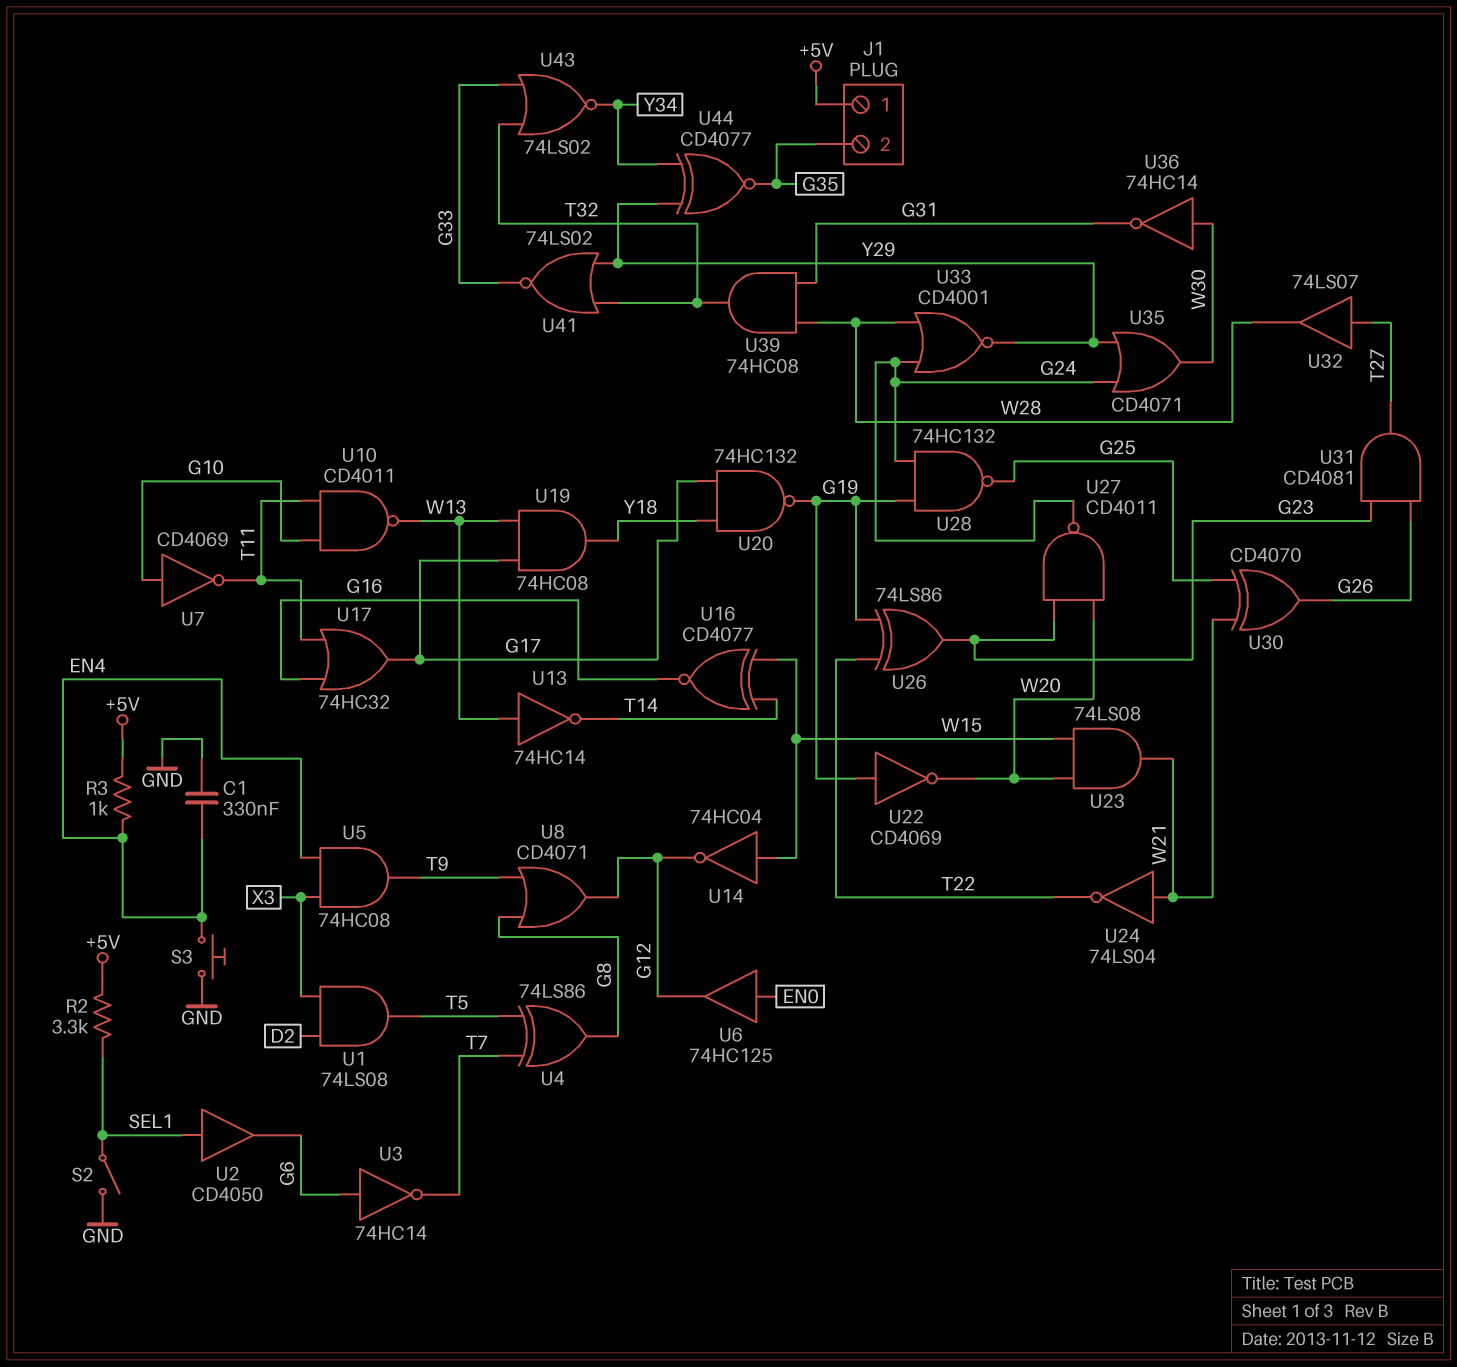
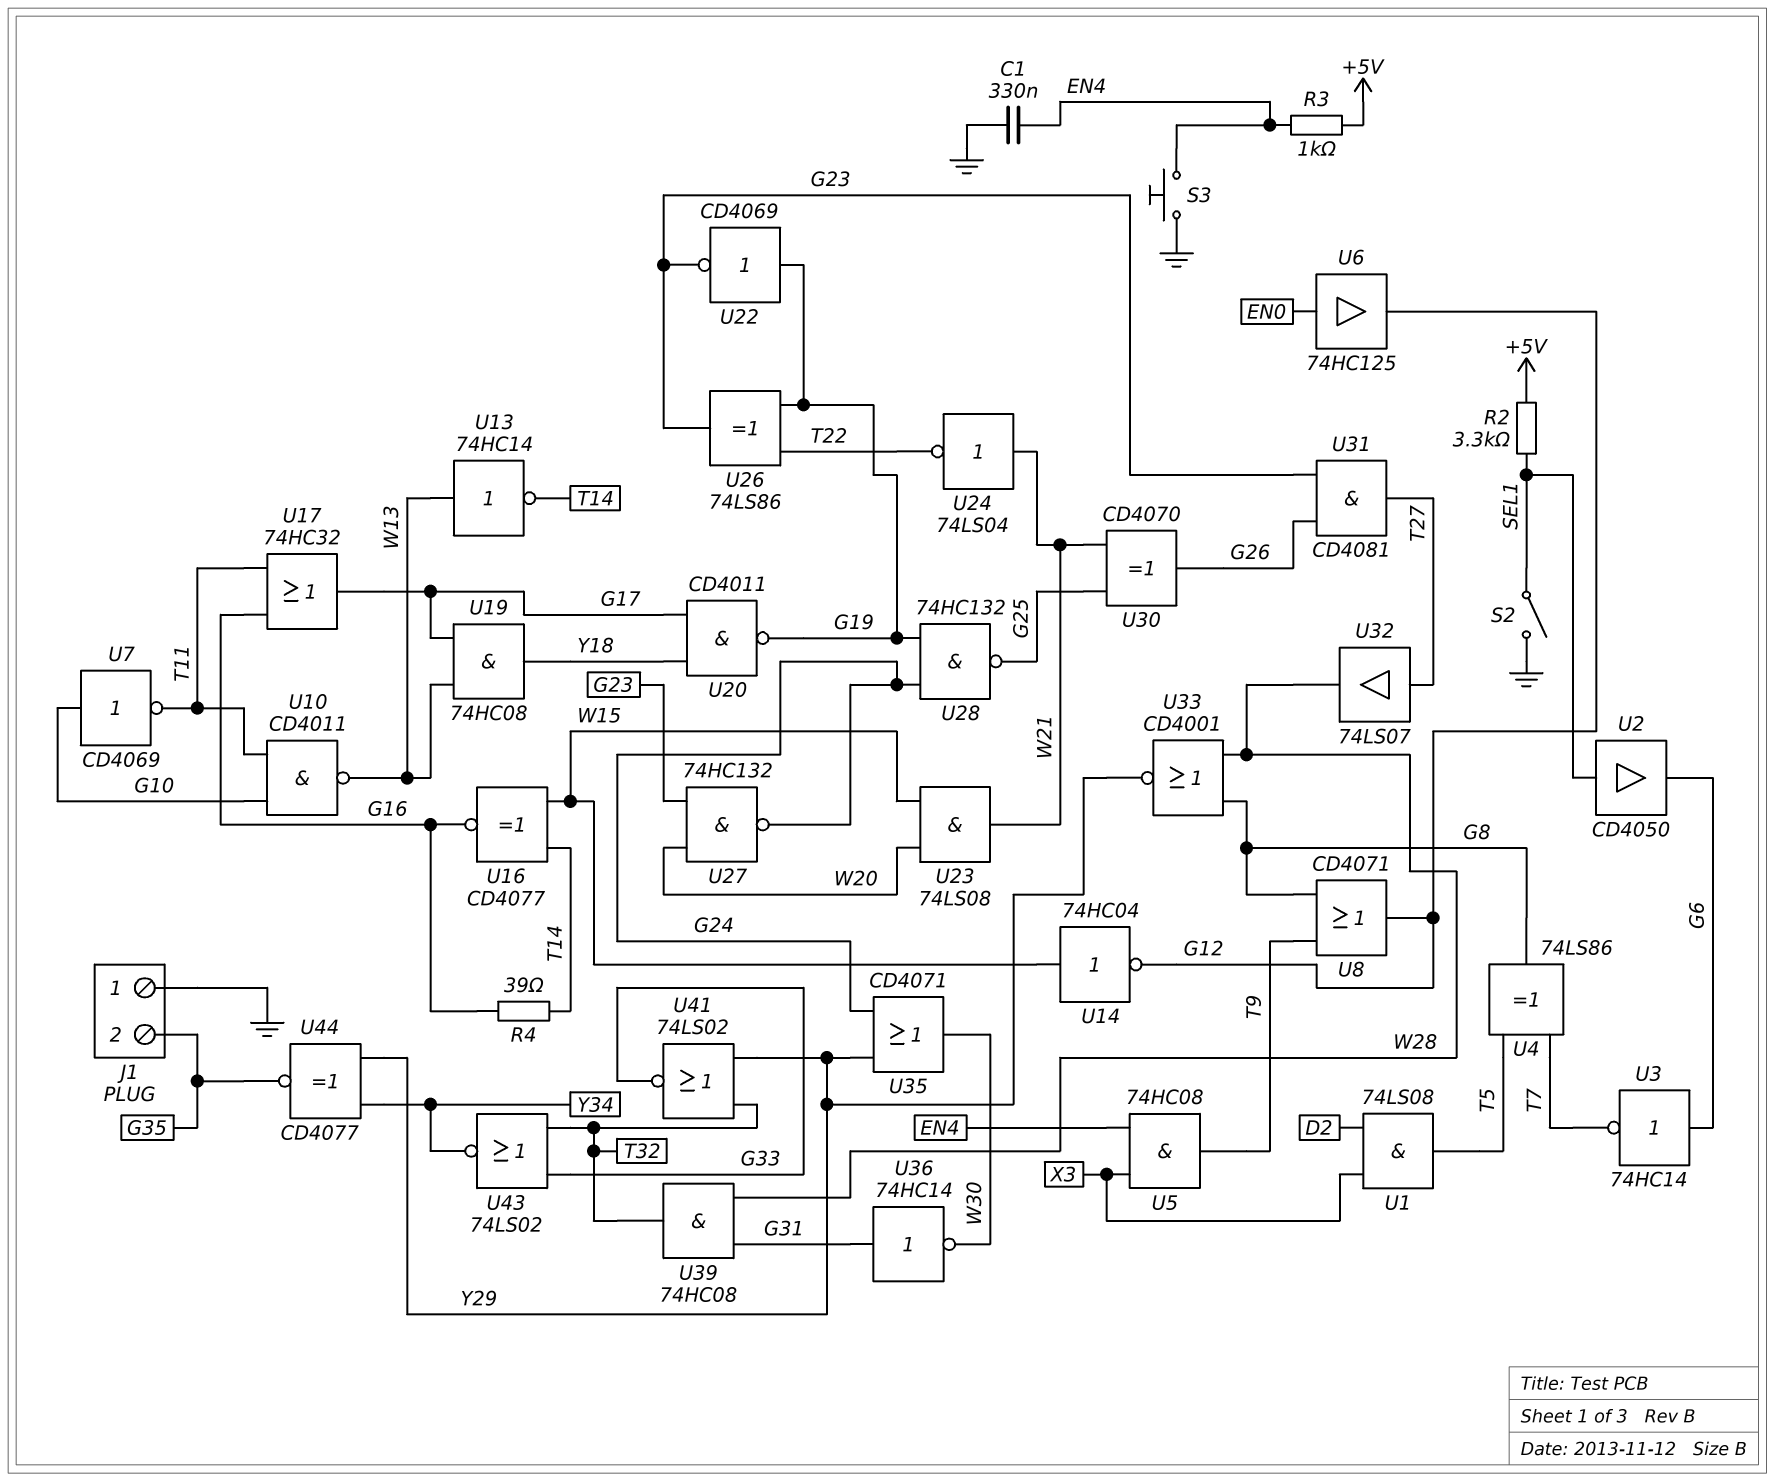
J1 pin 1: +5V -> GND
R4: none -> 39 (G16, T14)
U20: NAND 74HC132 (in G17, in Y18, out G19) -> NAND CD4011 (in G17, in Y18, out G19)
U22: NOT CD4069 (in G19, out W20) -> NOT CD4069 (in G19, out G23)
U27: NAND CD4011 (in G23, in W20, out G24) -> NAND 74HC132 (in G23, in W20, out G24)
U33: NOR CD4001 (in G24, in W28, out Y29) -> NOR CD4001 (in G8, in W28, out Y29)
U36: NOT 74HC14 (in W30, out G31) -> NOT 74HC14 (in G31, out W30)

